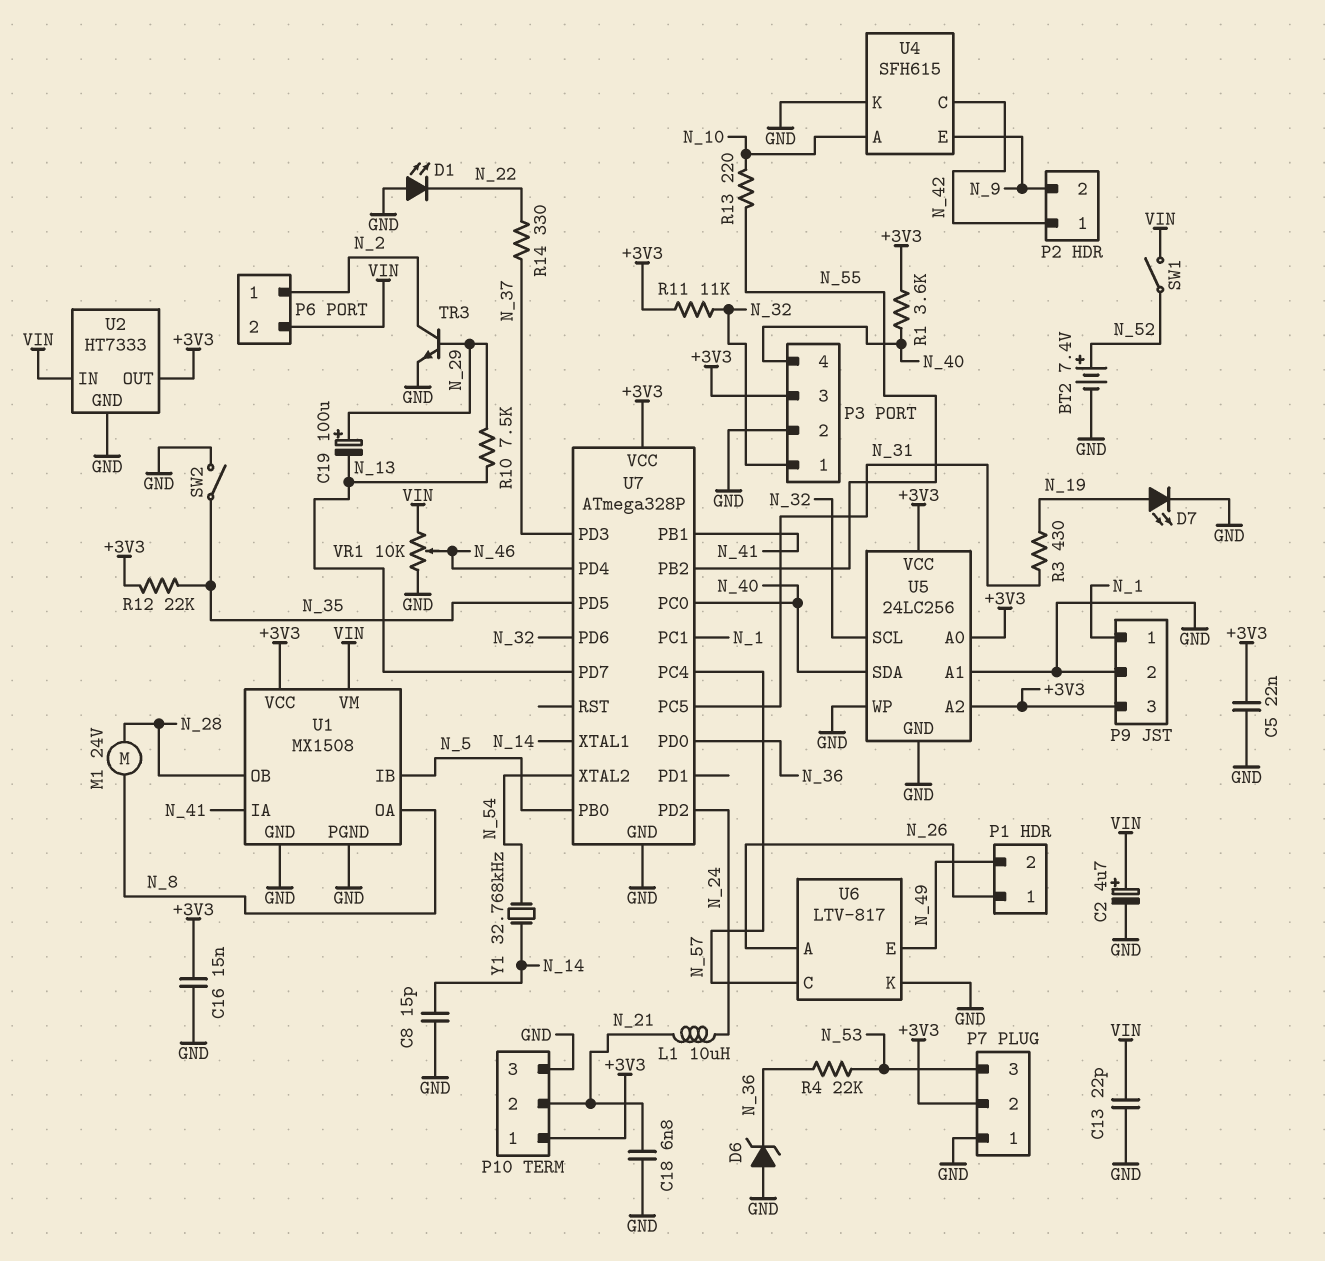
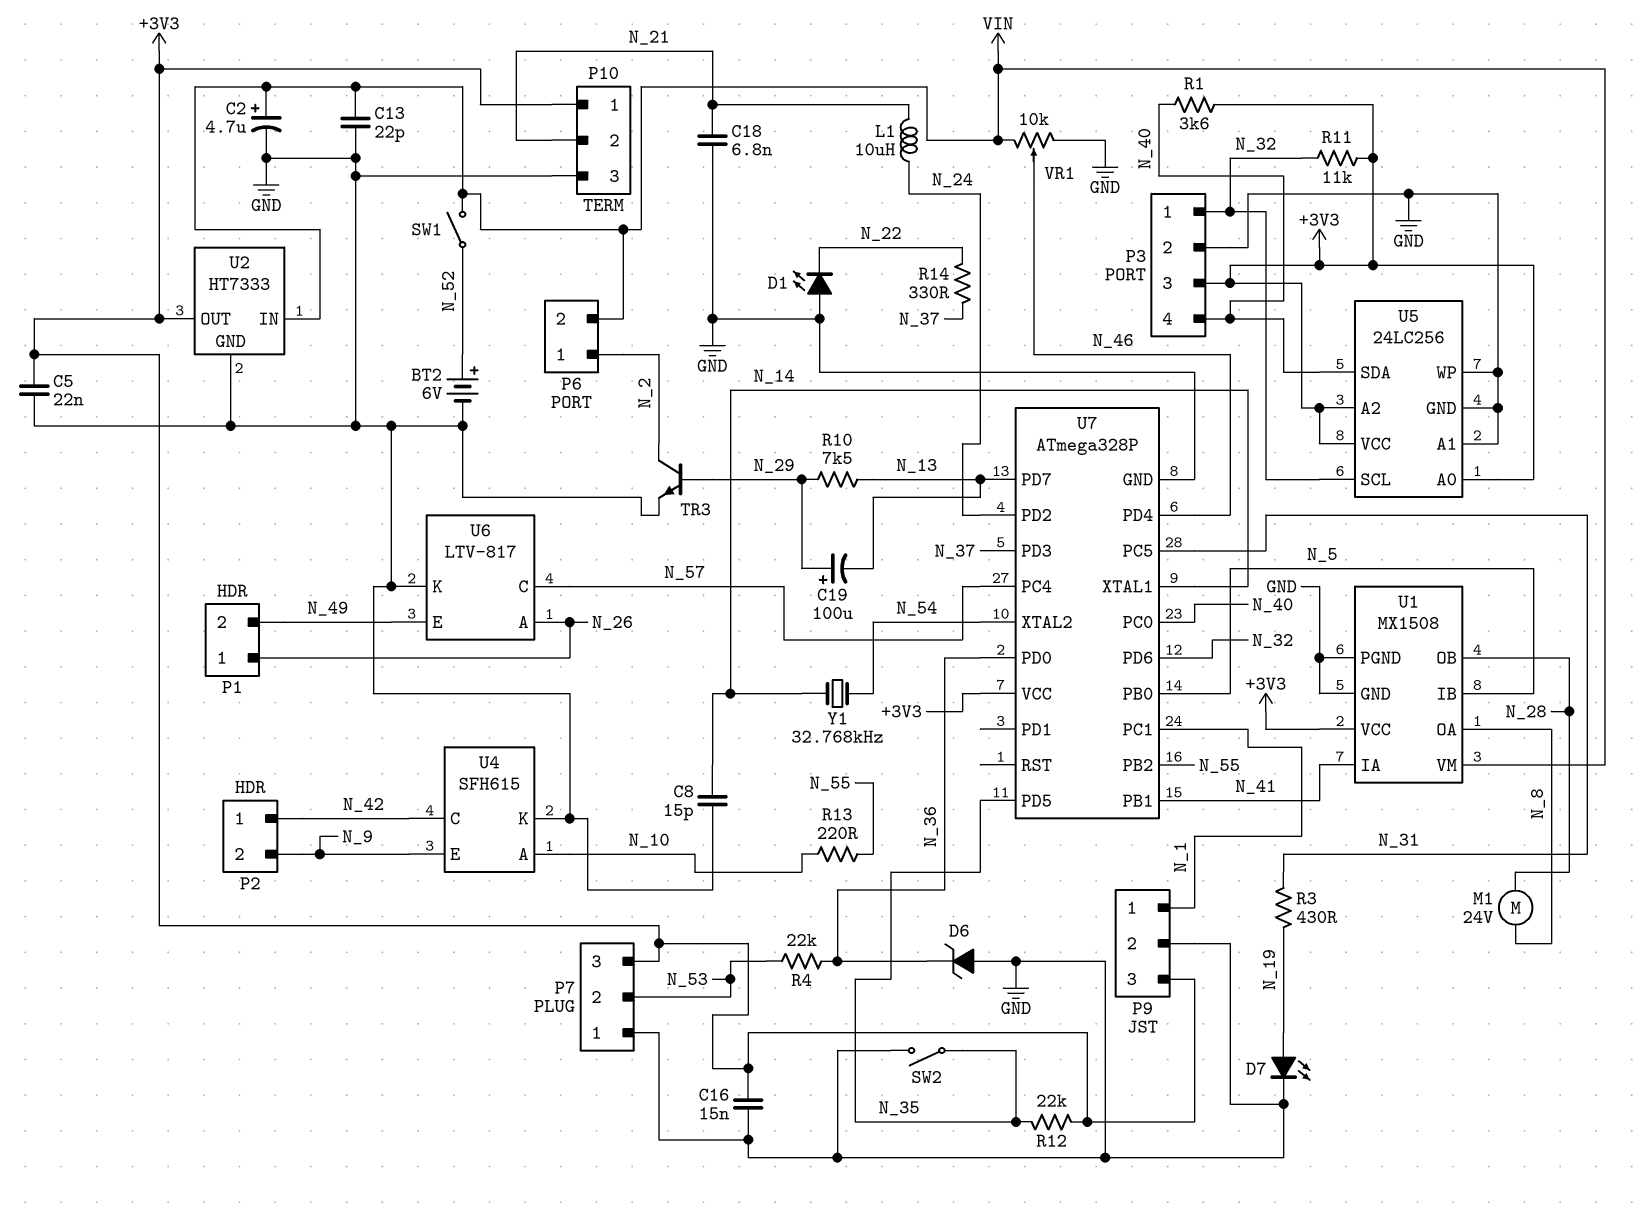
BT2: 7.4V (plus N_52, minus GND) -> 6V (plus N_52, minus GND)
P7 pin 2: +3V3 -> N_53
P7 pin 3: N_53 -> +3V3

